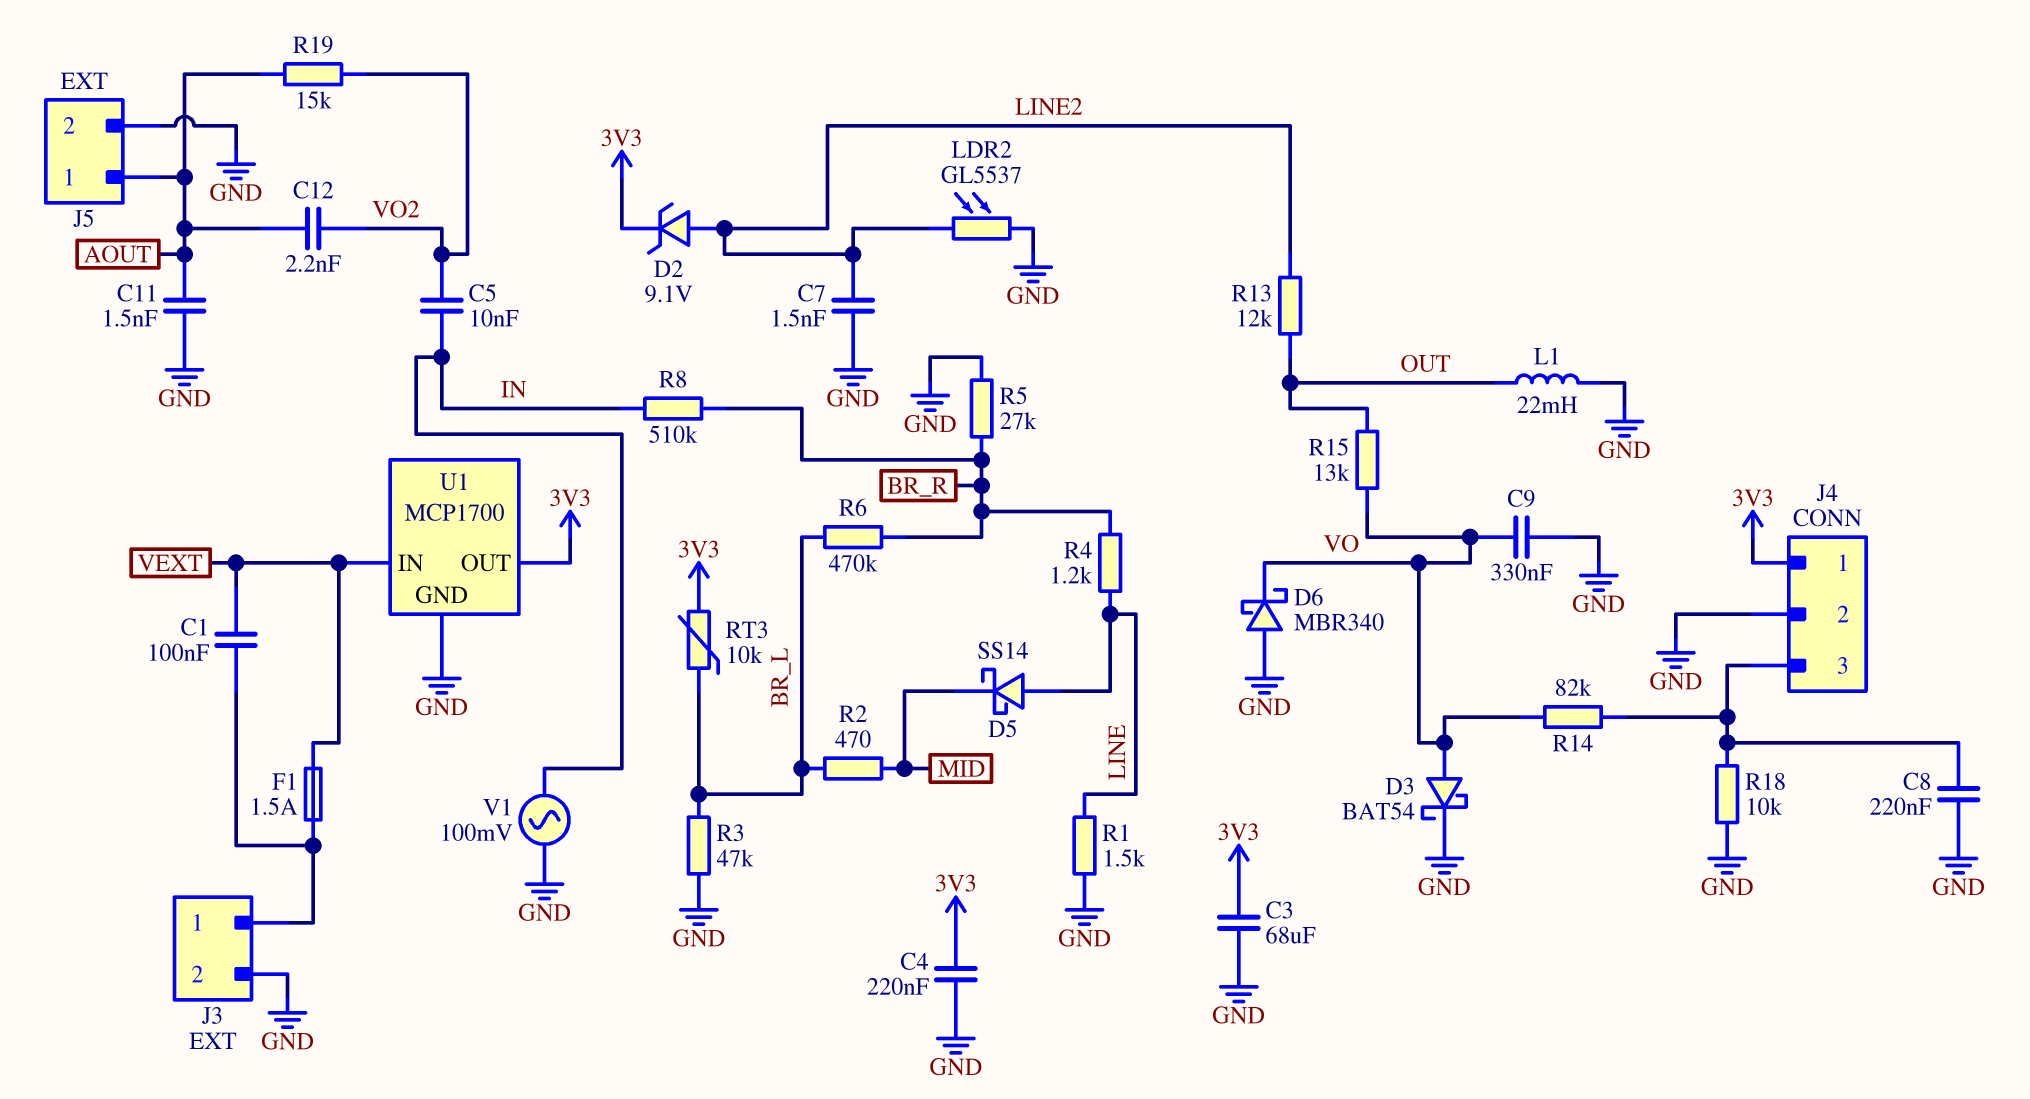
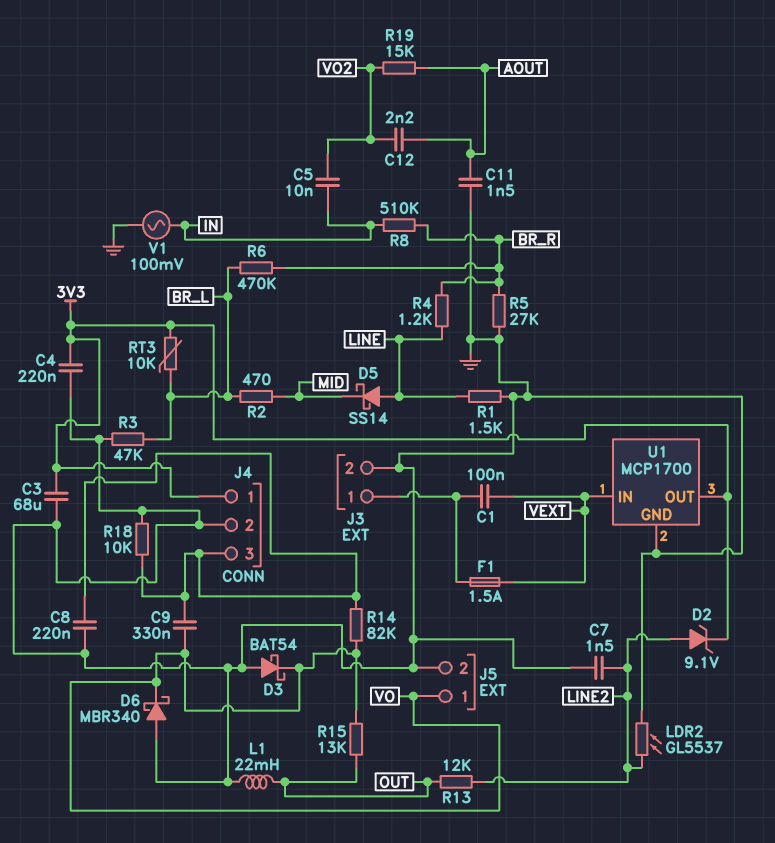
C9: 330nF (GND, VO) -> 330nF (J4/3, VO)
D3: schottky BAT54 (A VO, K GND) -> schottky BAT54 (A GND, K VO)
J5 pin 1: AOUT -> VO

